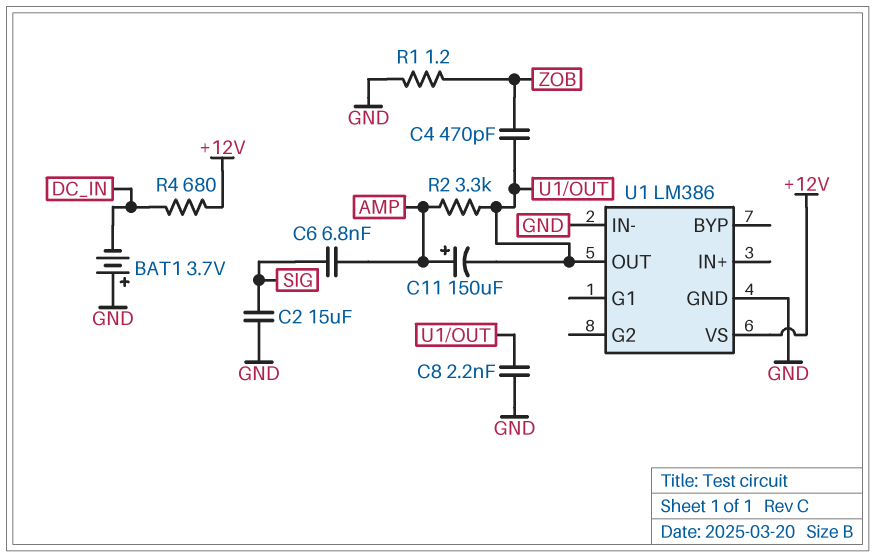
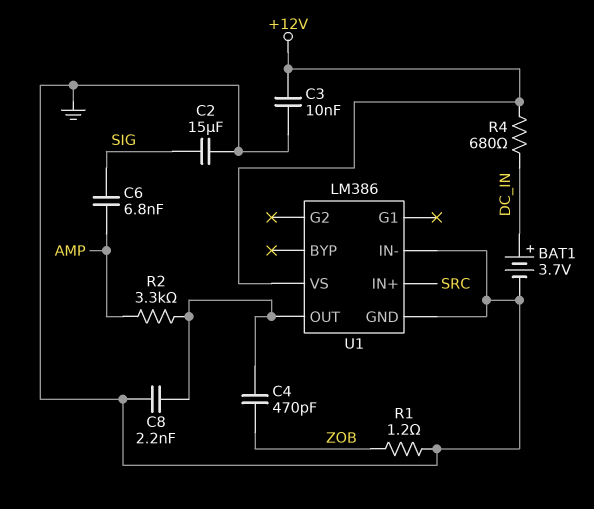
BAT1: 3.7V (plus GND, minus DC_IN) -> 3.7V (plus DC_IN, minus GND)
C3: none -> 10nF (+12V, GND)
C11: 150uF (plus AMP, minus U1/OUT) -> none
U1 pin IN+: none -> SRC

